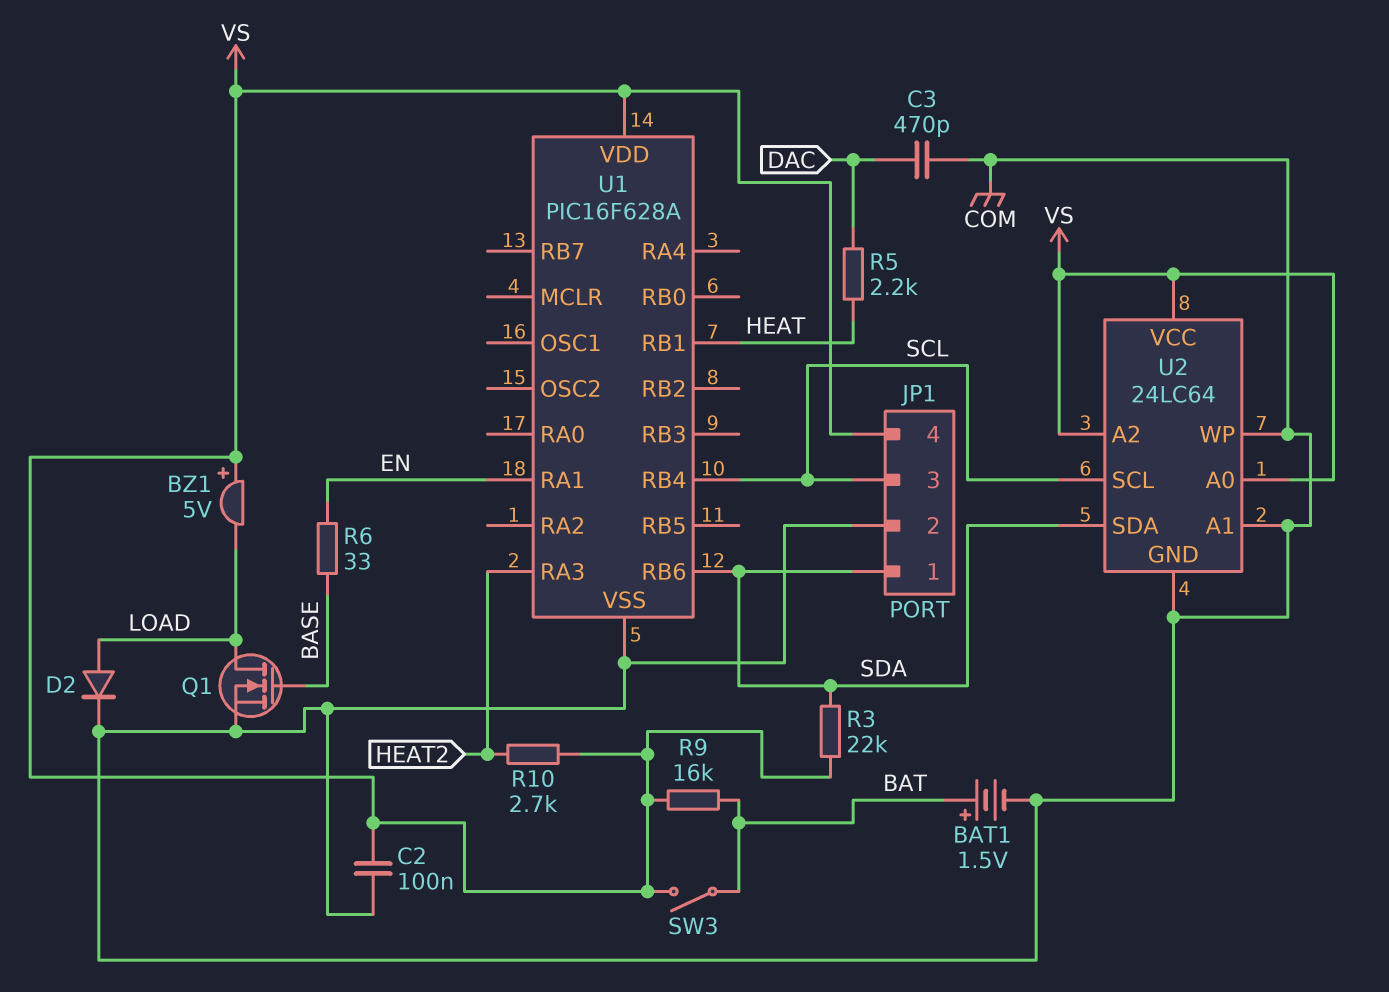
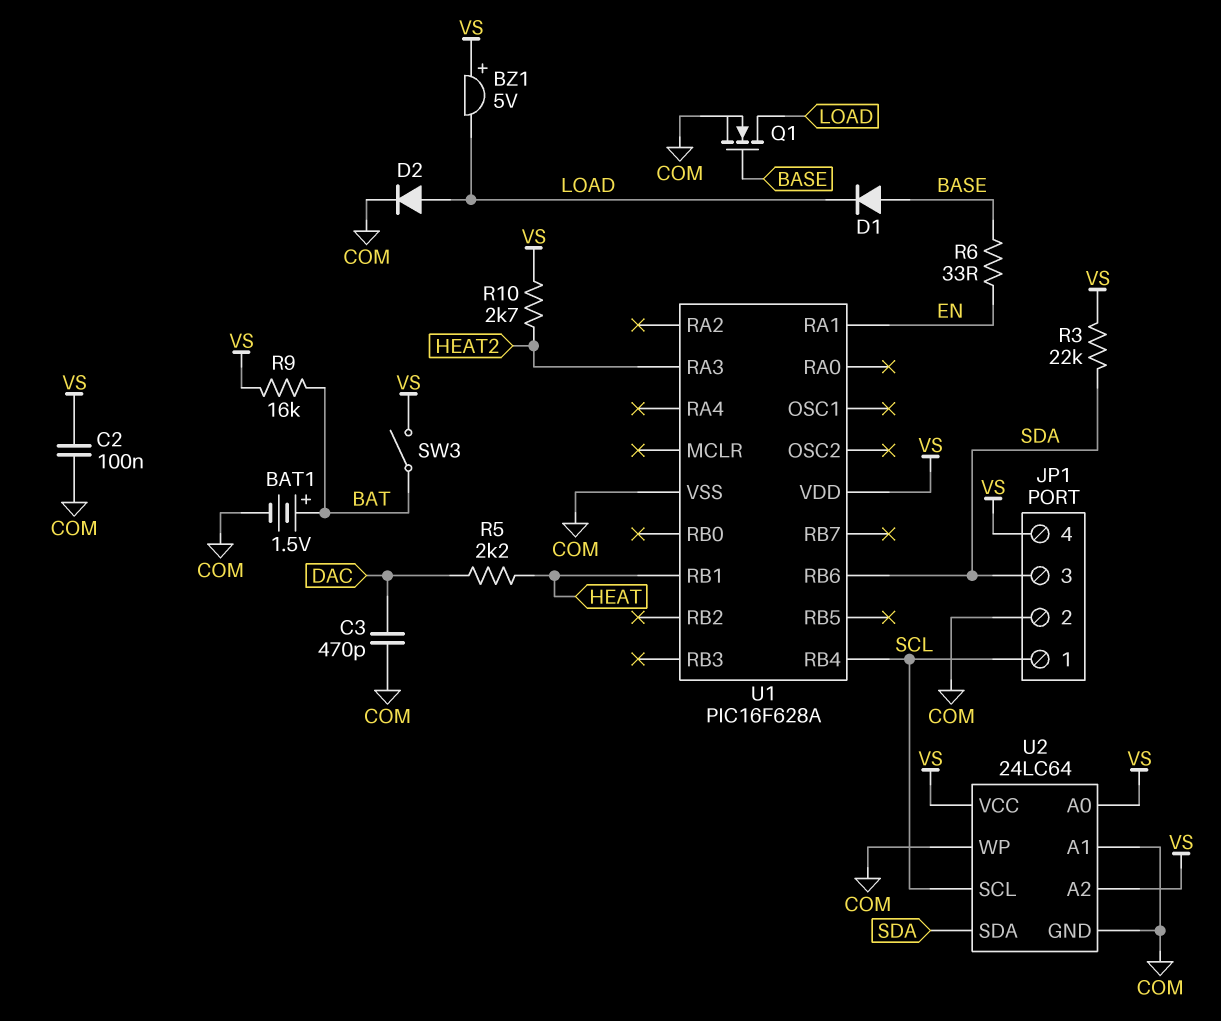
D1: none -> diode (A BASE, K LOAD)
JP1 pin 1: SDA -> SCL
JP1 pin 3: SCL -> SDA

